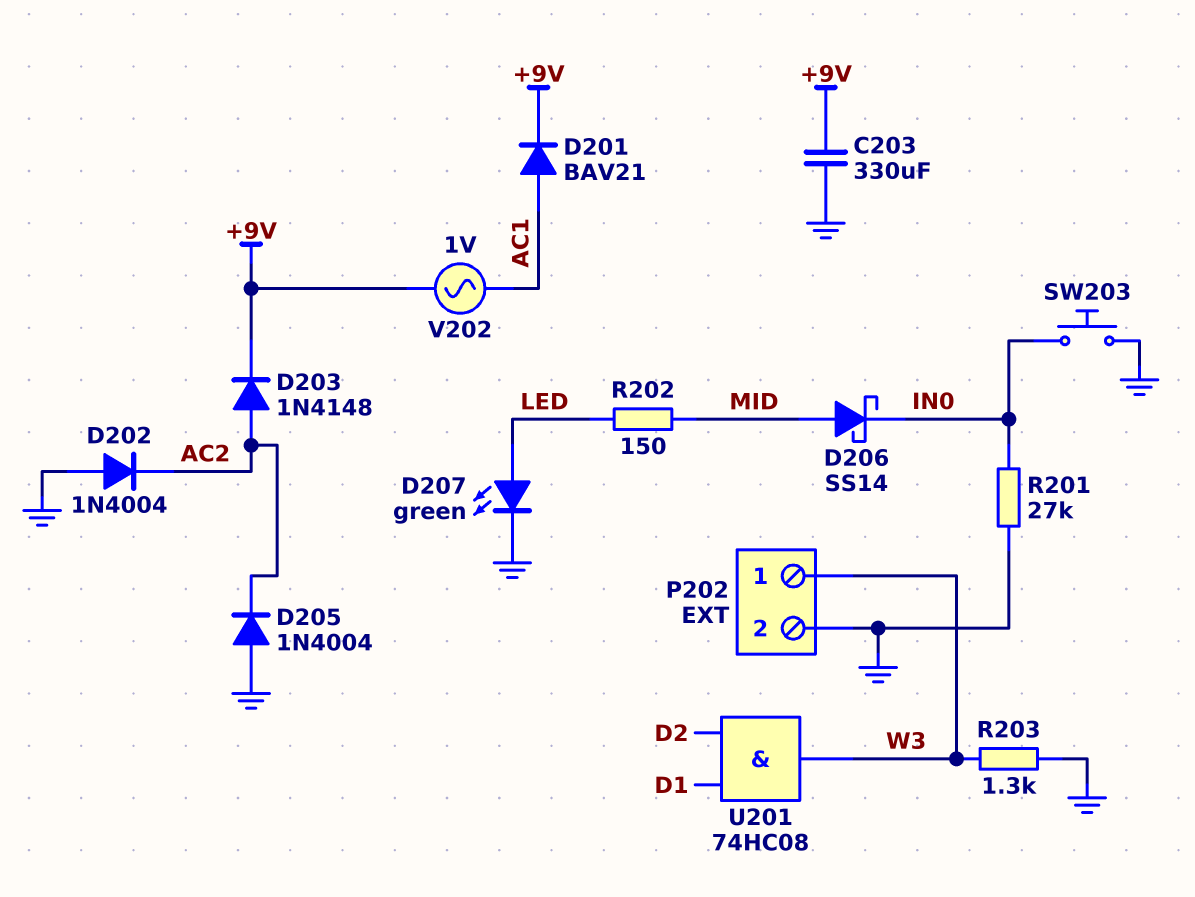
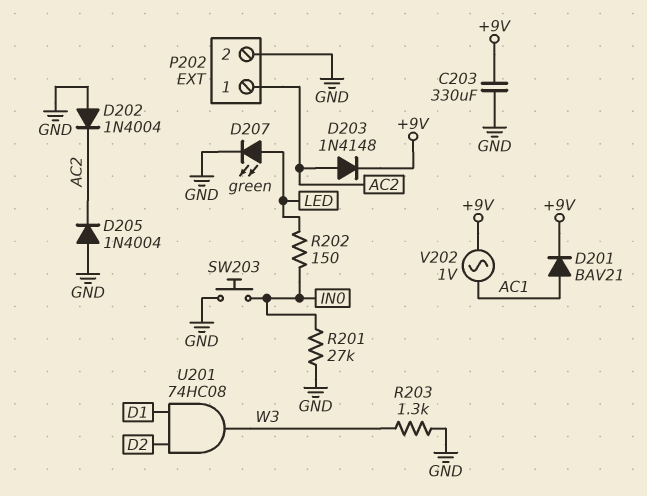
D206: schottky SS14 (A MID, K IN0) -> none
P202 pin 1: W3 -> AC2
R202: 150 (LED, MID) -> 150 (IN0, LED)

